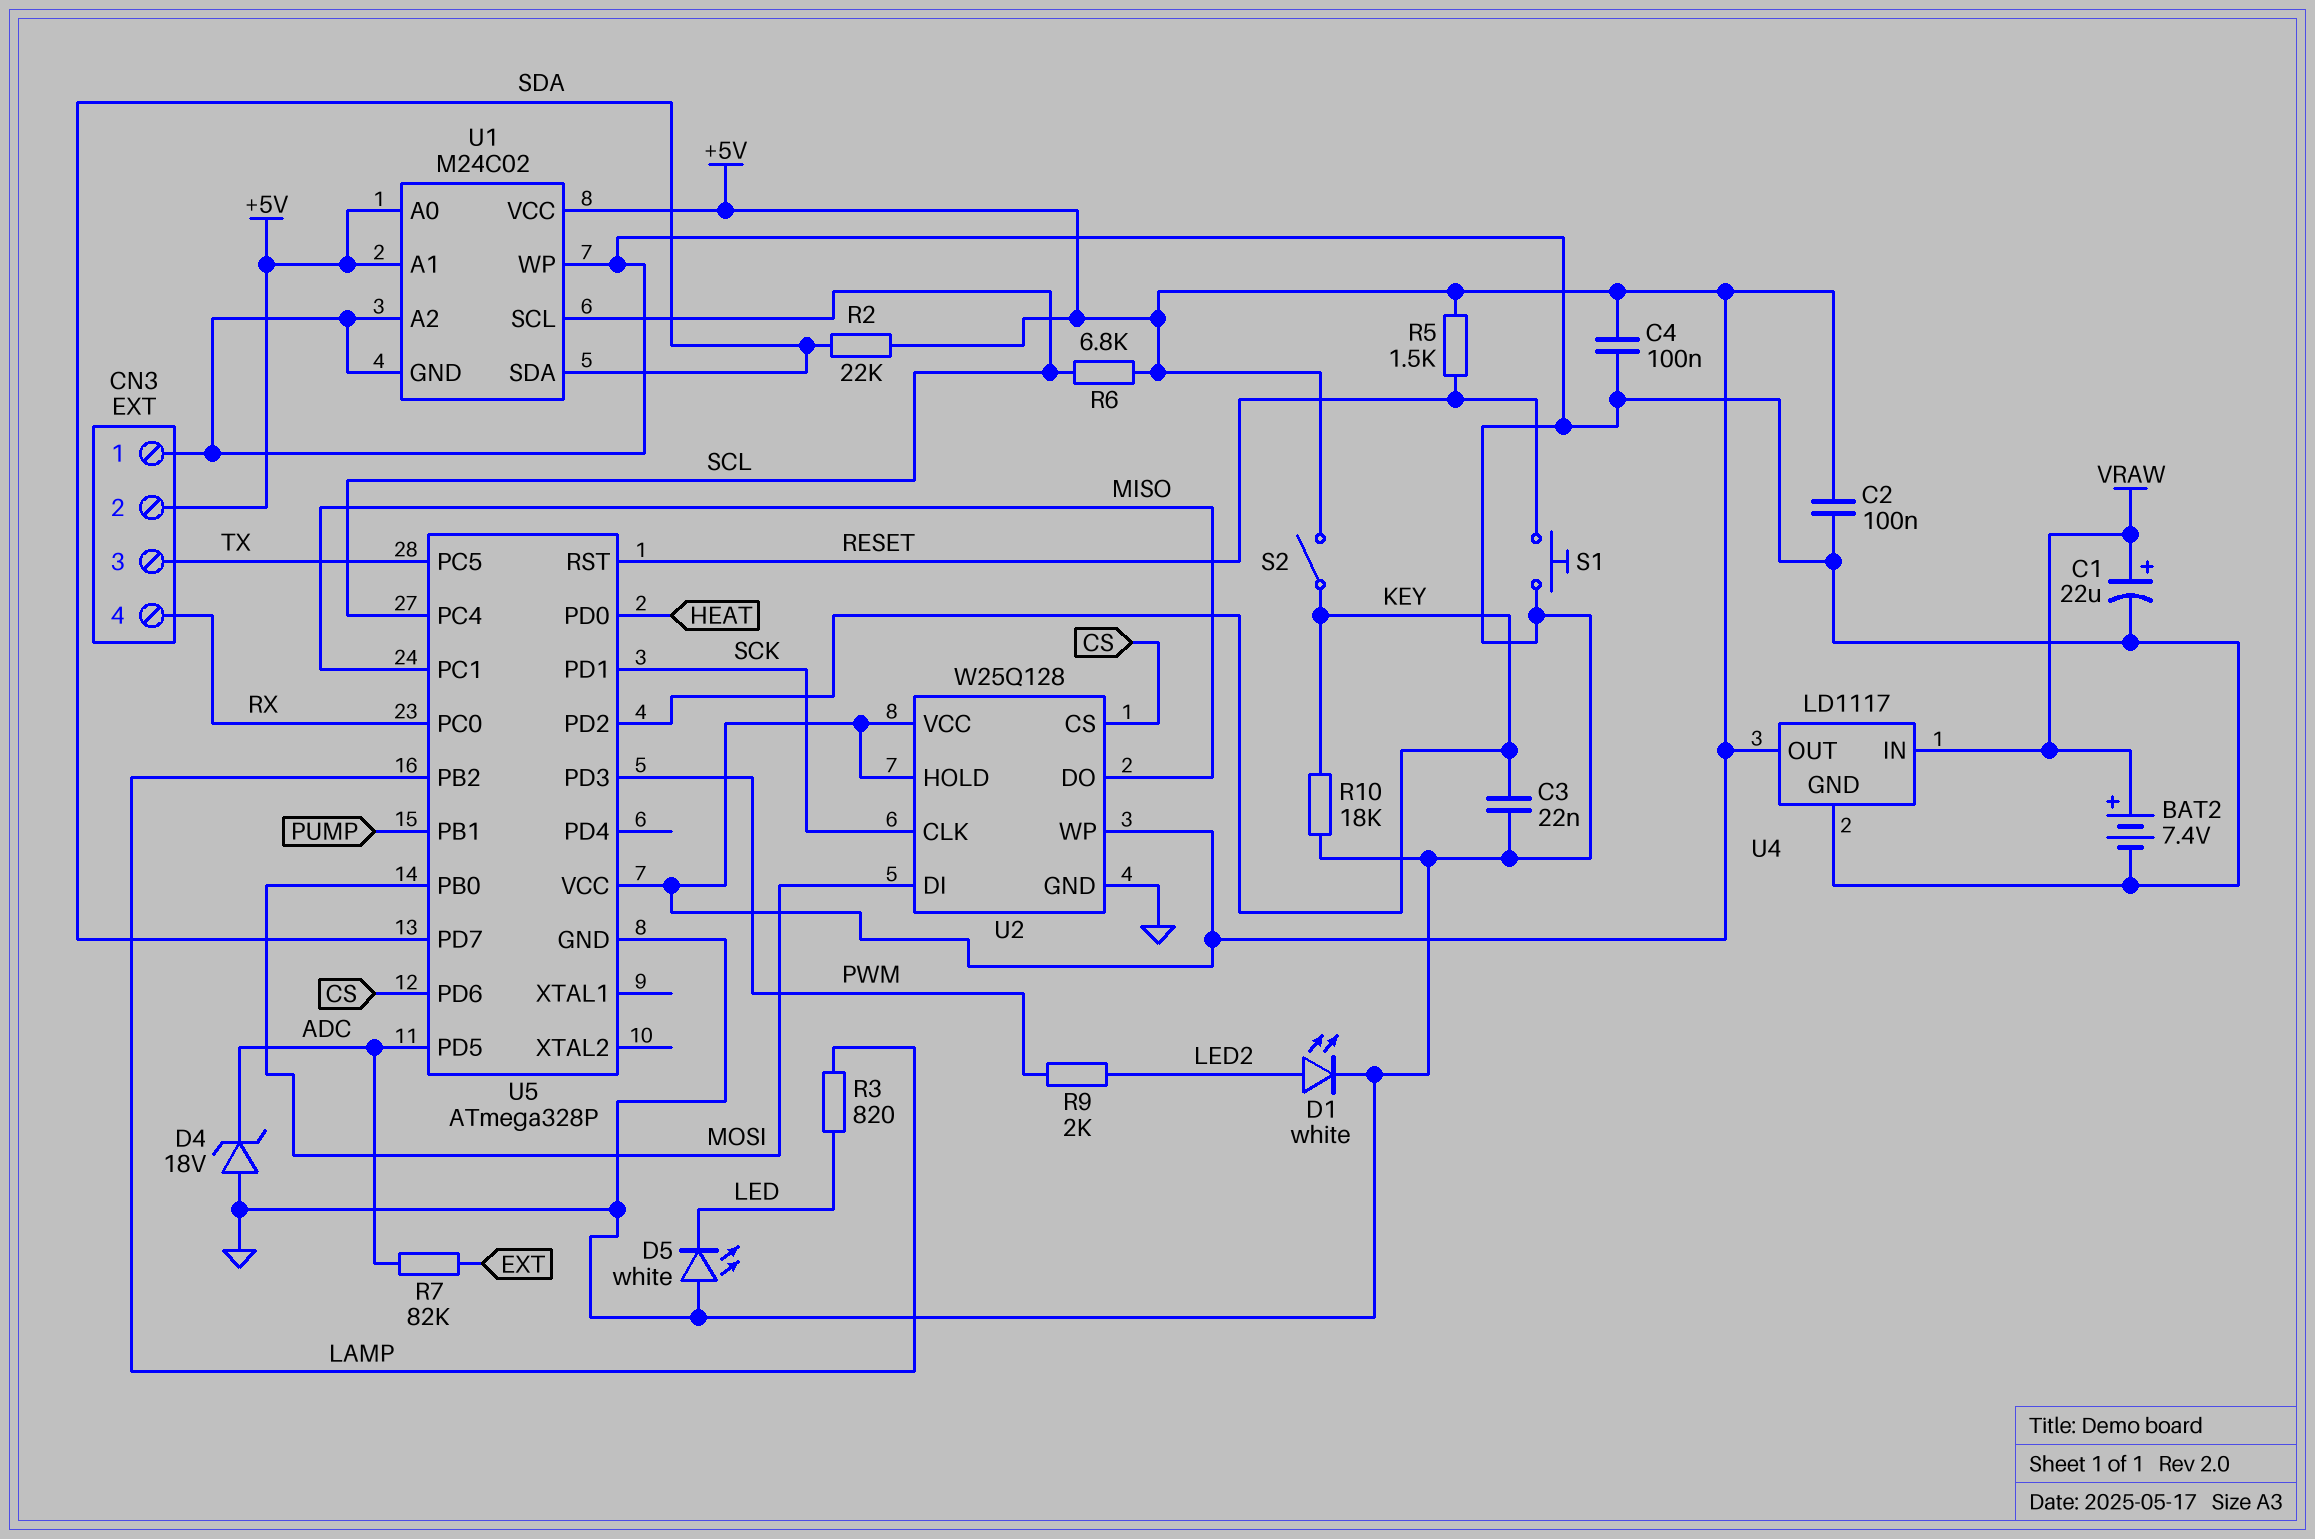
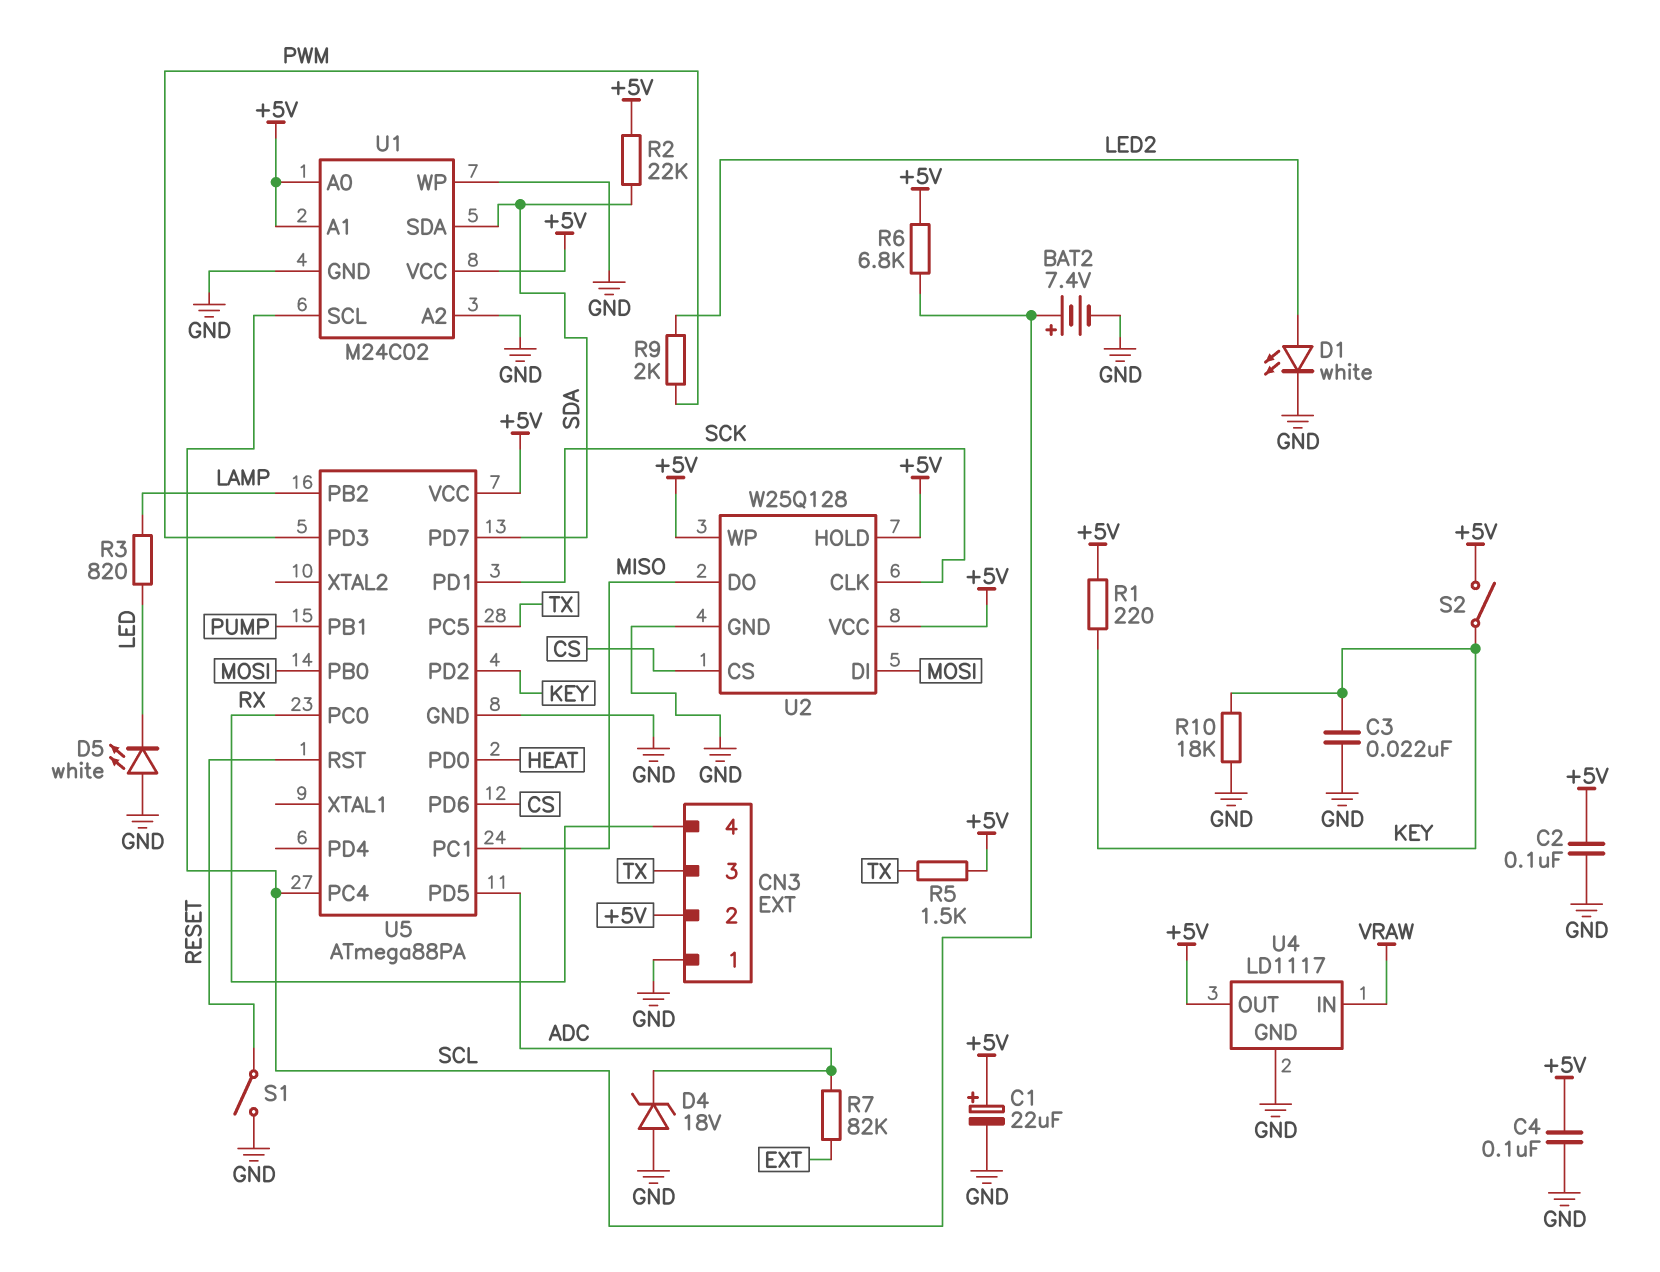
BAT2: 7.4V (plus VRAW, minus GND) -> 7.4V (plus SCL, minus GND)
C1: 22uF (plus VRAW, minus GND) -> 22uF (plus +5V, minus GND)
R1: none -> 220 (+5V, KEY)
R5: 1.5k (+5V, RESET) -> 1.5k (+5V, TX)
S1: button (GND, RESET) -> switch (GND, RESET)
U5: ATmega328P -> ATmega88PA

